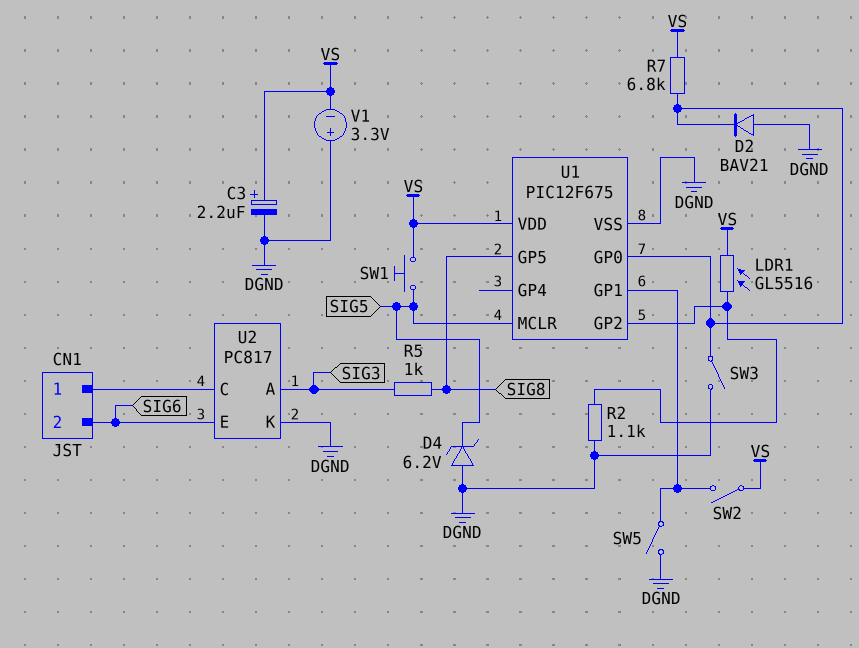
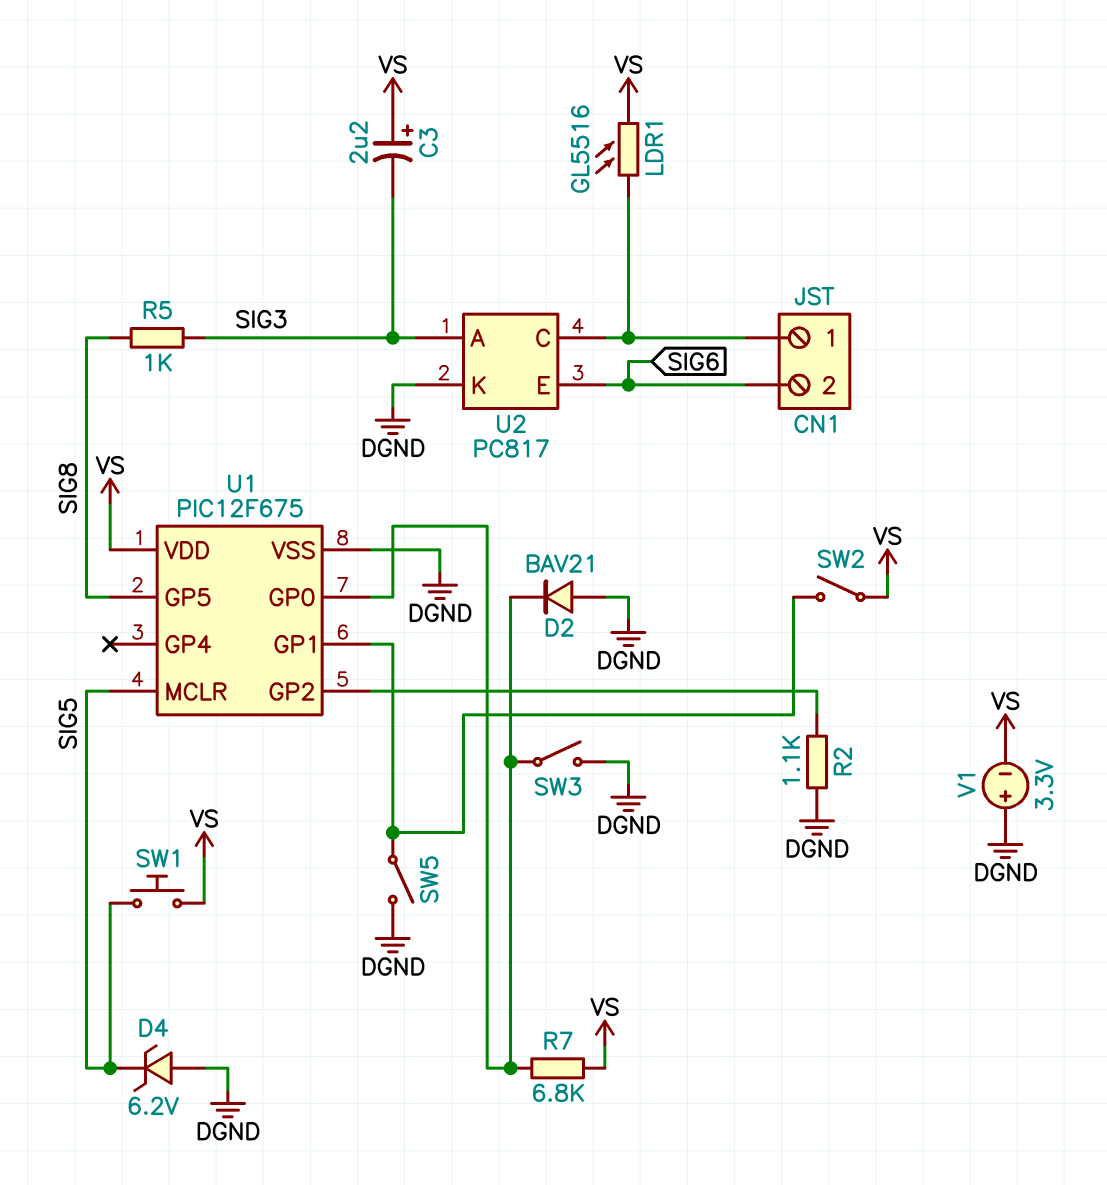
C3: 2.2uF (plus VS, minus DGND) -> 2.2uF (plus VS, minus SIG3)
LDR1: GL5516 (U1/GP2, VS) -> GL5516 (CN1/1, VS)

